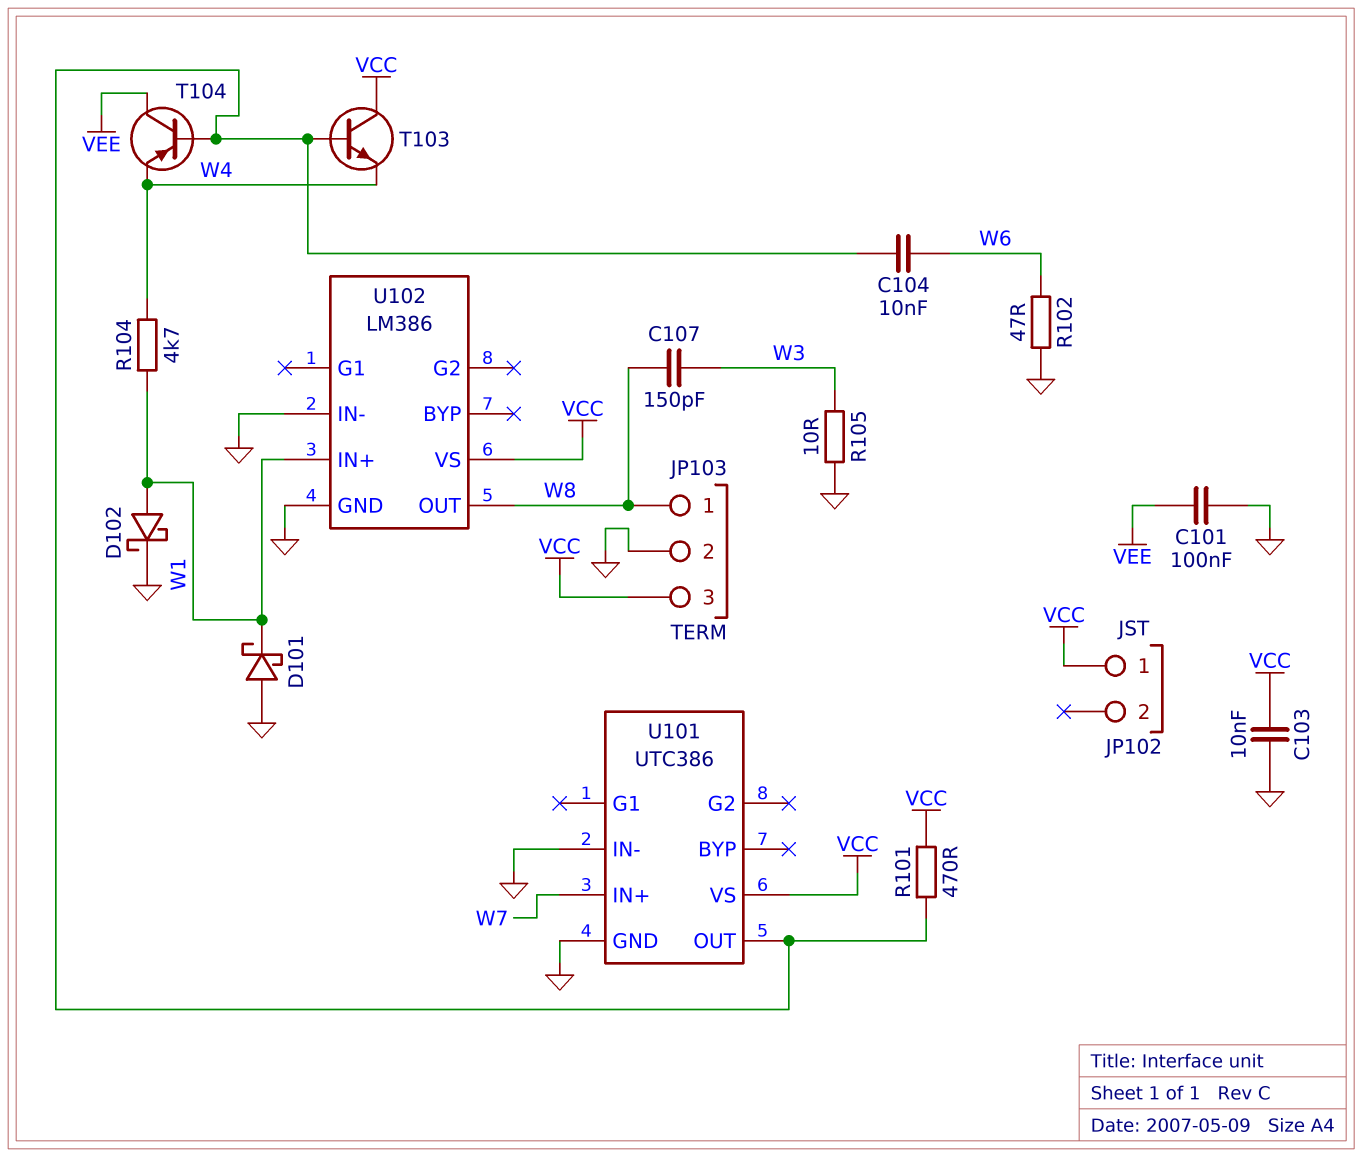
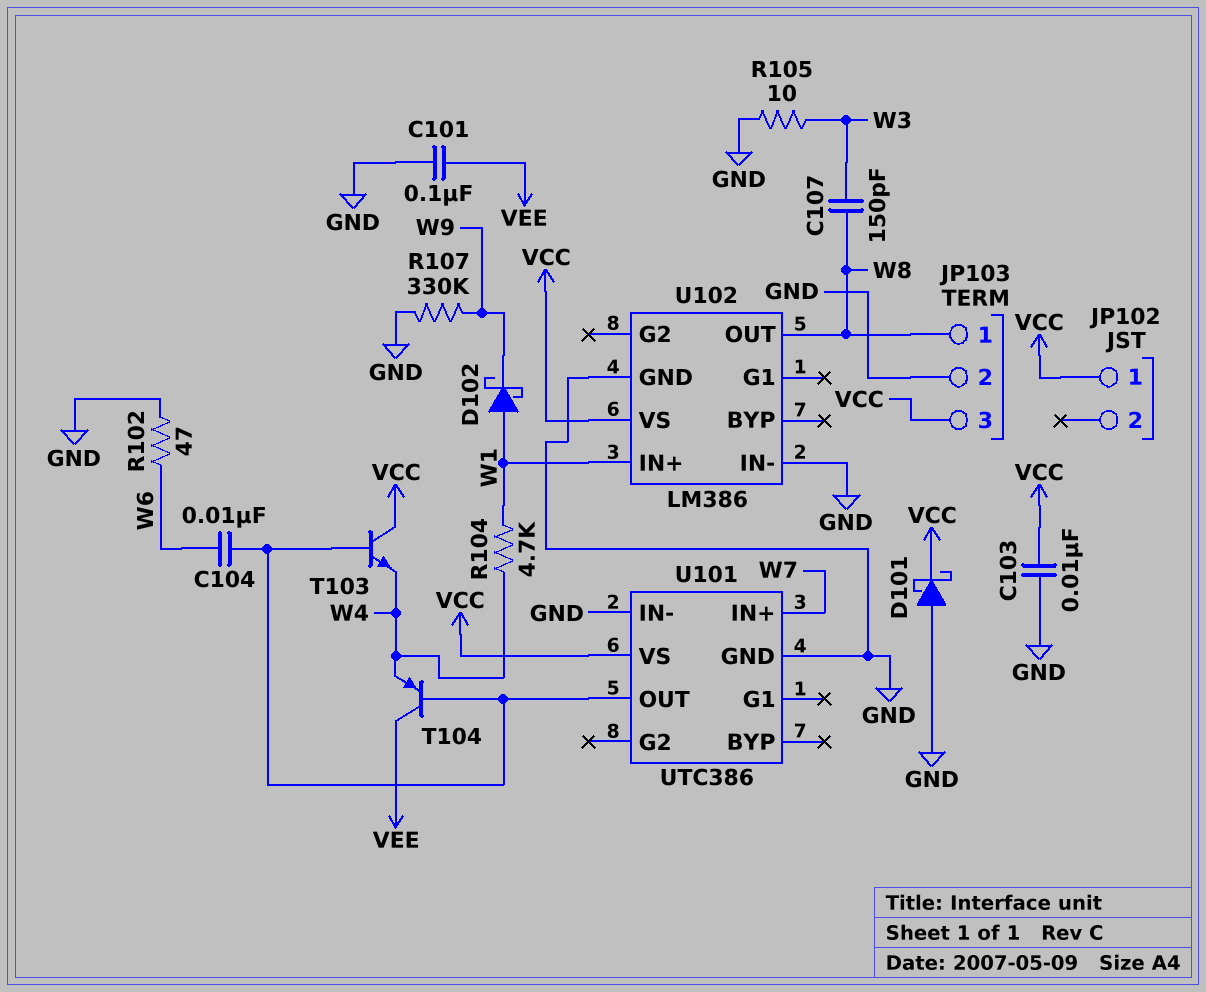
D101: schottky (A GND, K W1) -> schottky (A GND, K VCC)
D102: schottky (A W1, K GND) -> schottky (A W1, K W9)
R101: 470 (U101/OUT, VCC) -> none
R107: none -> 330k (GND, W9)

